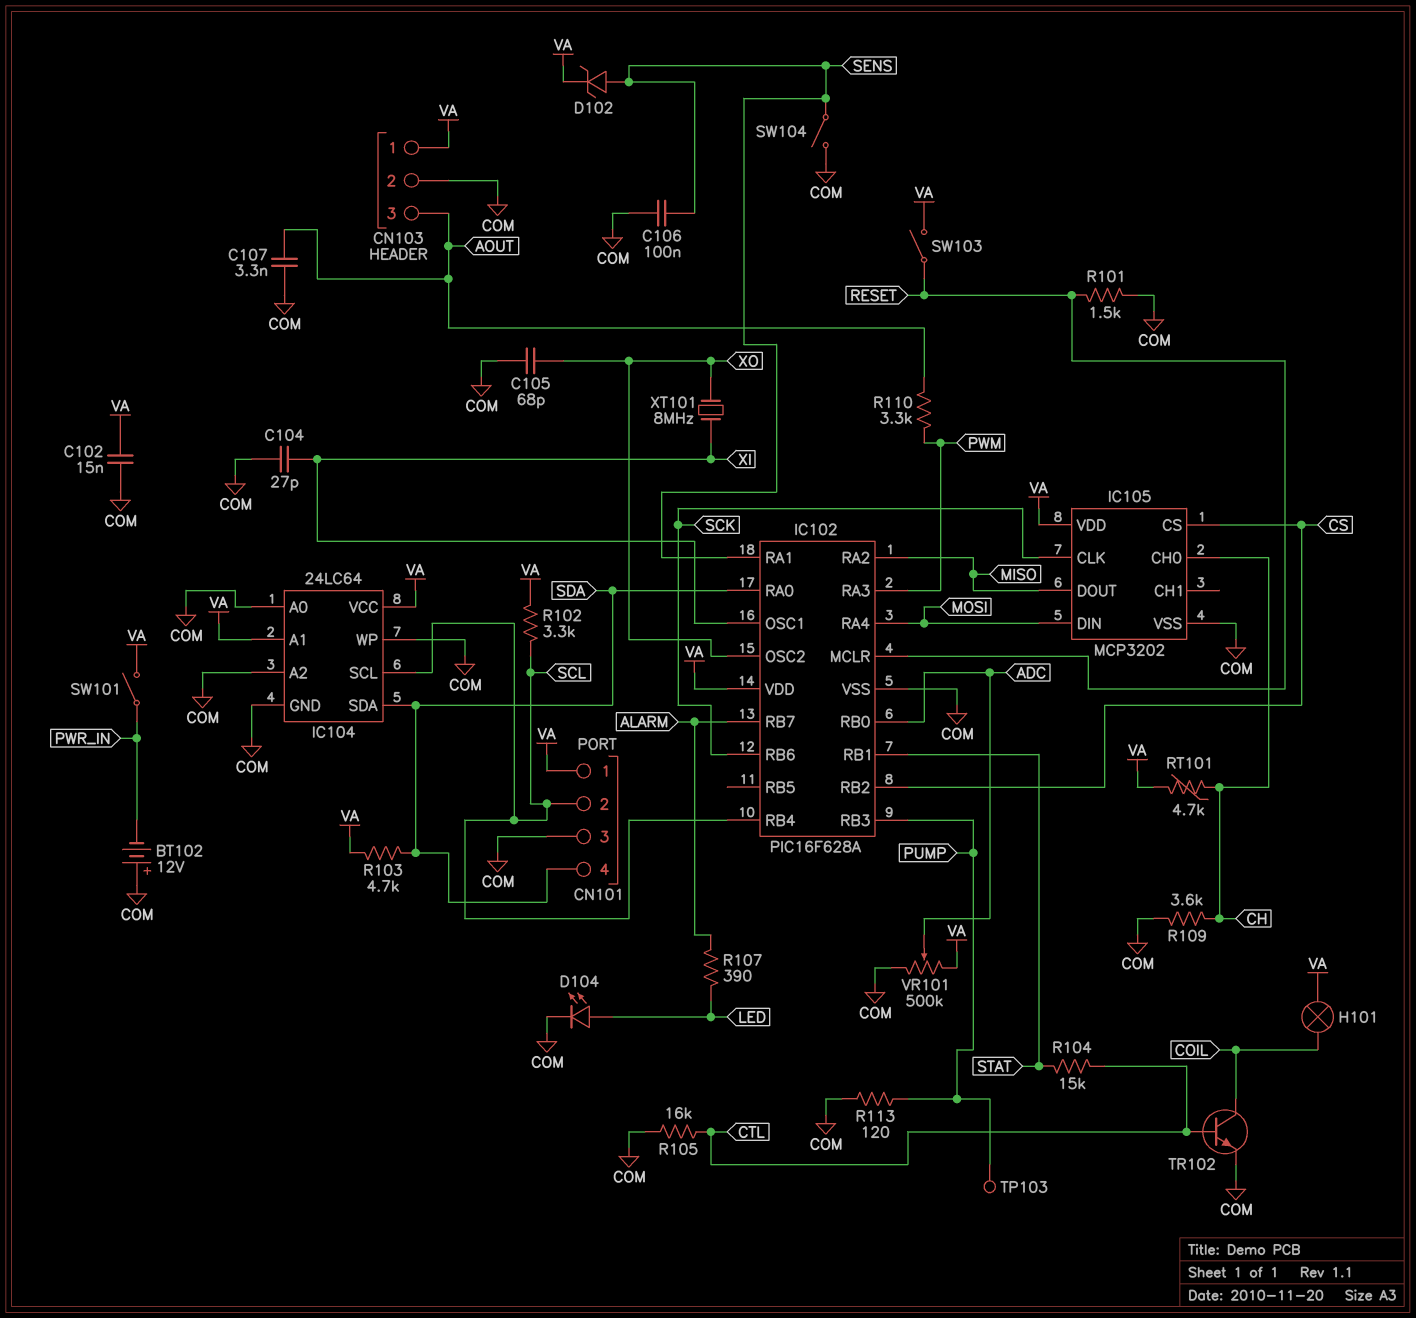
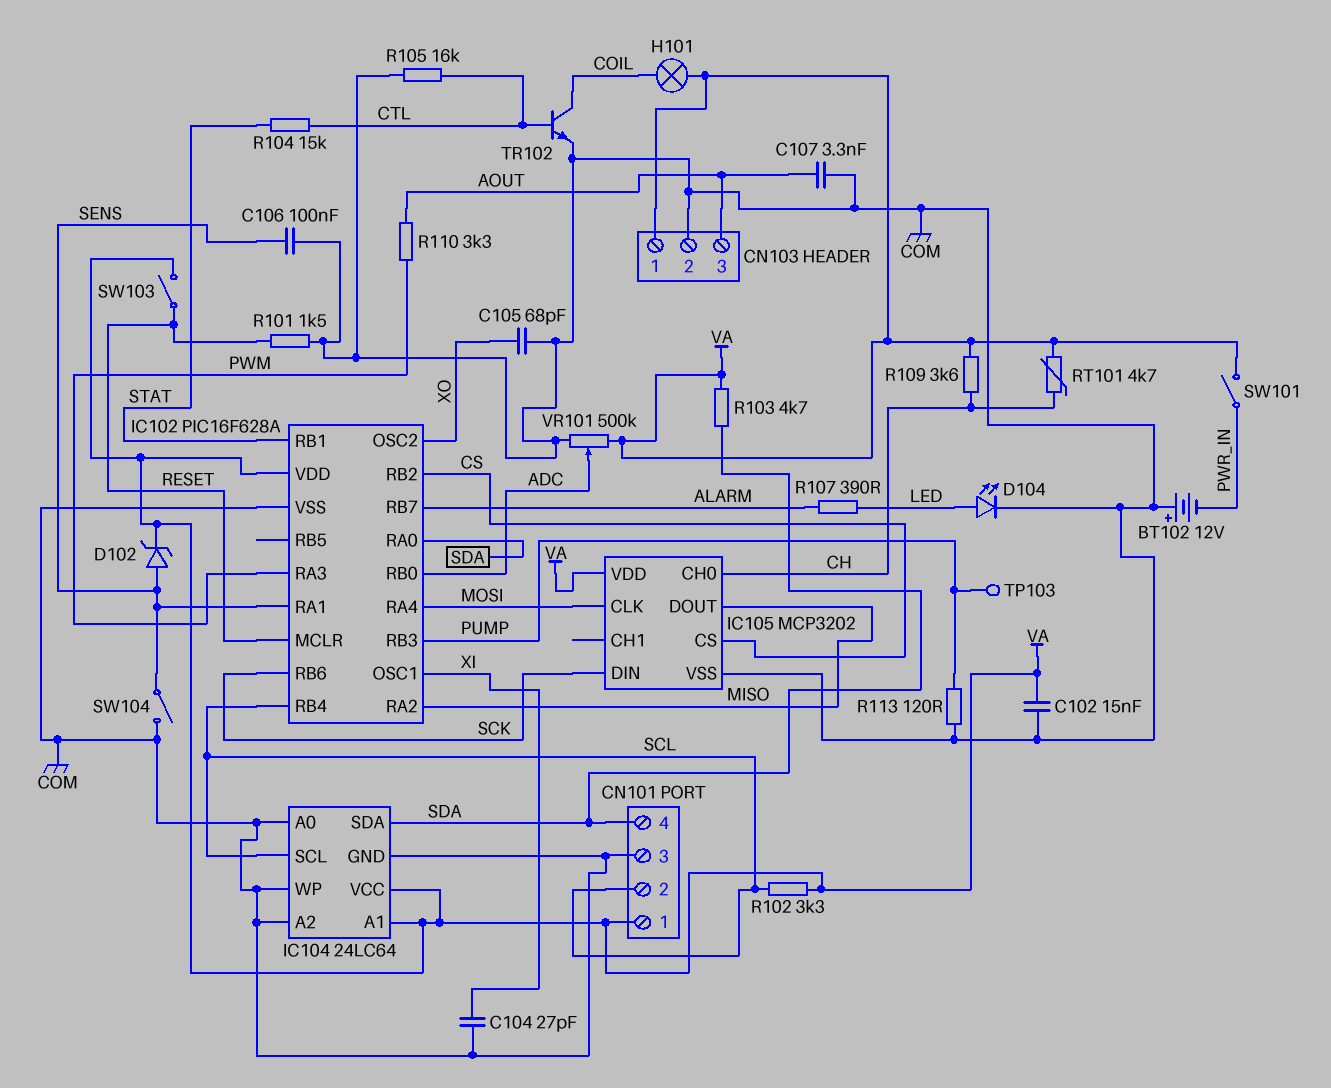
IC105 pin CLK: SCK -> MOSI
IC105 pin DIN: MOSI -> SCK
R109: 3.6k (CH, COM) -> 3.6k (CH, VA)
XT101: 8MHz (XI, XO) -> none

